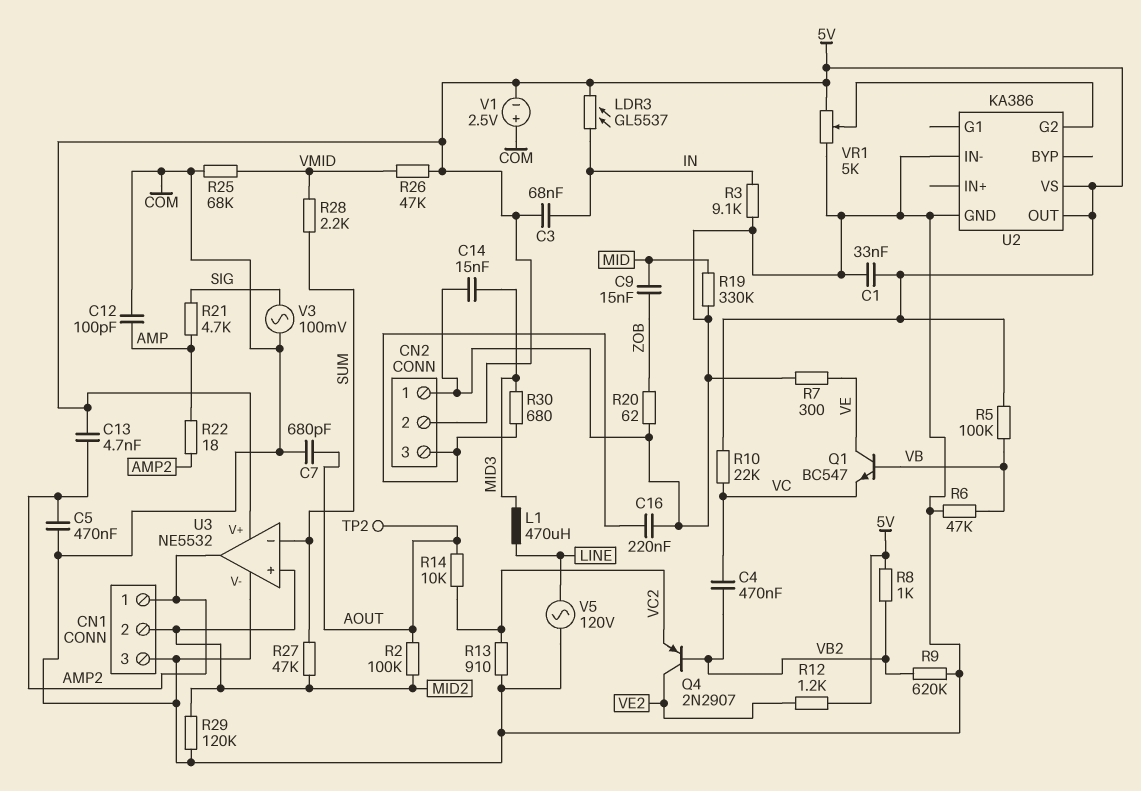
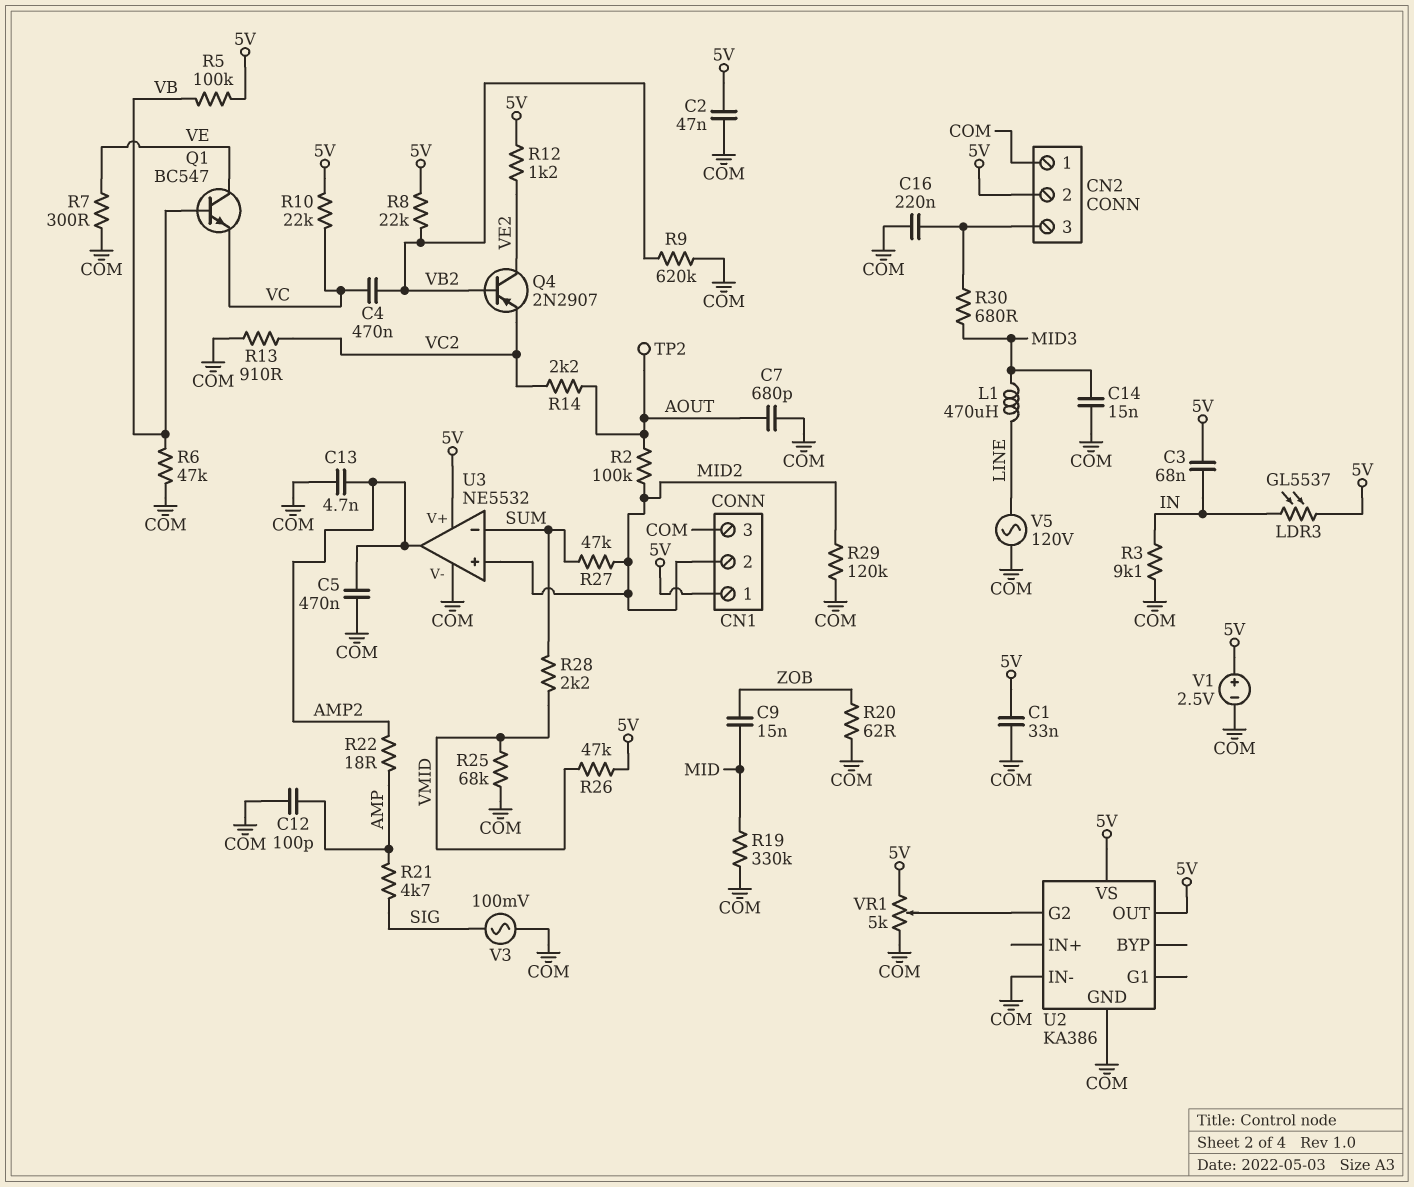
C2: none -> 47nF (5V, COM)
C13: 4.7nF (5V, AMP2) -> 4.7nF (AMP2, COM)
CN1 pin 1: AMP2 -> 5V
R8: 1k (5V, VB2) -> 22k (5V, VB2)
R14: 10k (AOUT, VC2) -> 2.2k (AOUT, VC2)
V1: 2.5V (plus COM, minus 5V) -> 2.5V (plus 5V, minus COM)

